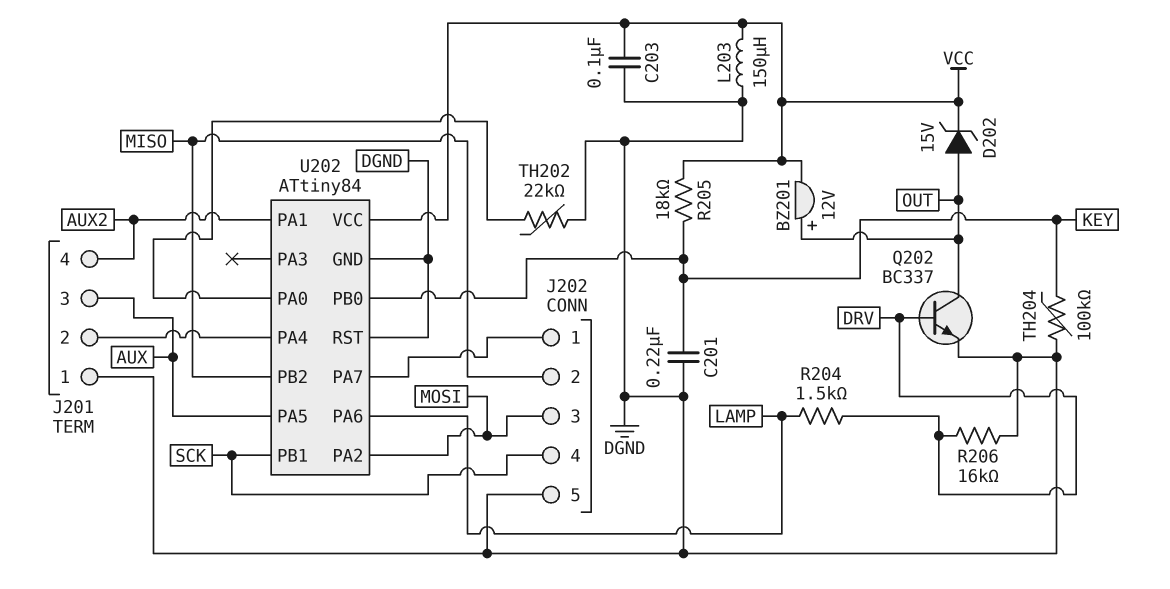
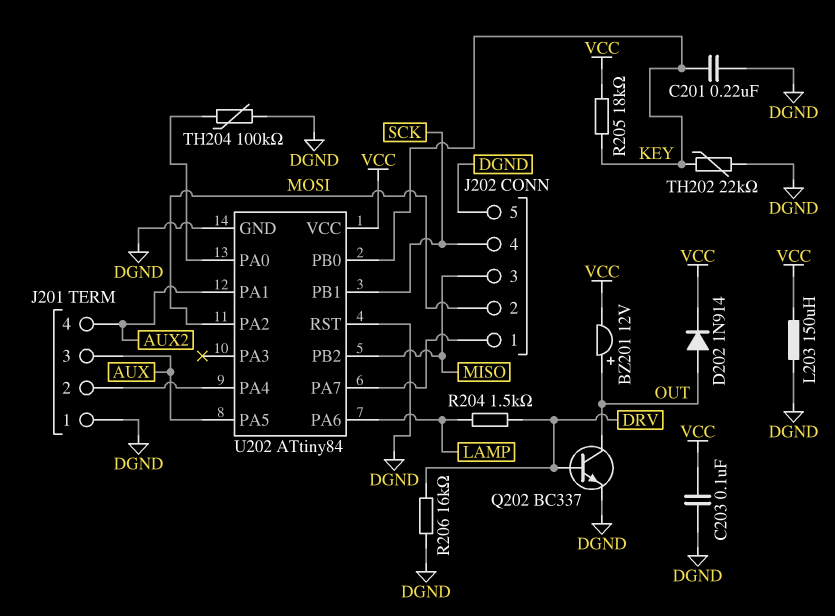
D202: zener 15V (A OUT, K VCC) -> diode 1N914 (A OUT, K VCC)
J202 pin 2: MISO -> MOSI
J202 pin 3: MOSI -> MISO
TH202: 22k (DGND, U202/PA0) -> 22k (DGND, KEY)
TH204: 100k (DGND, KEY) -> 100k (DGND, U202/PA0)

